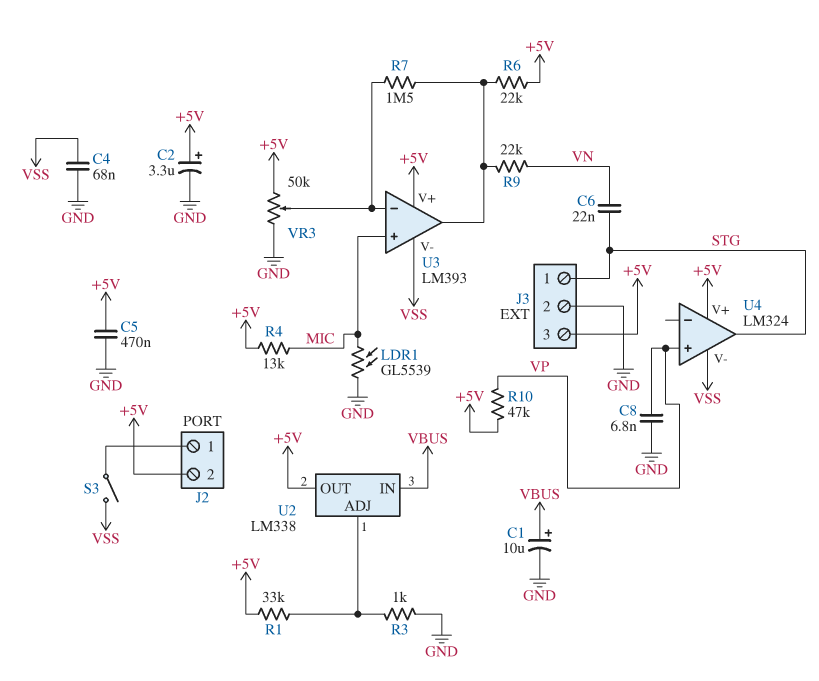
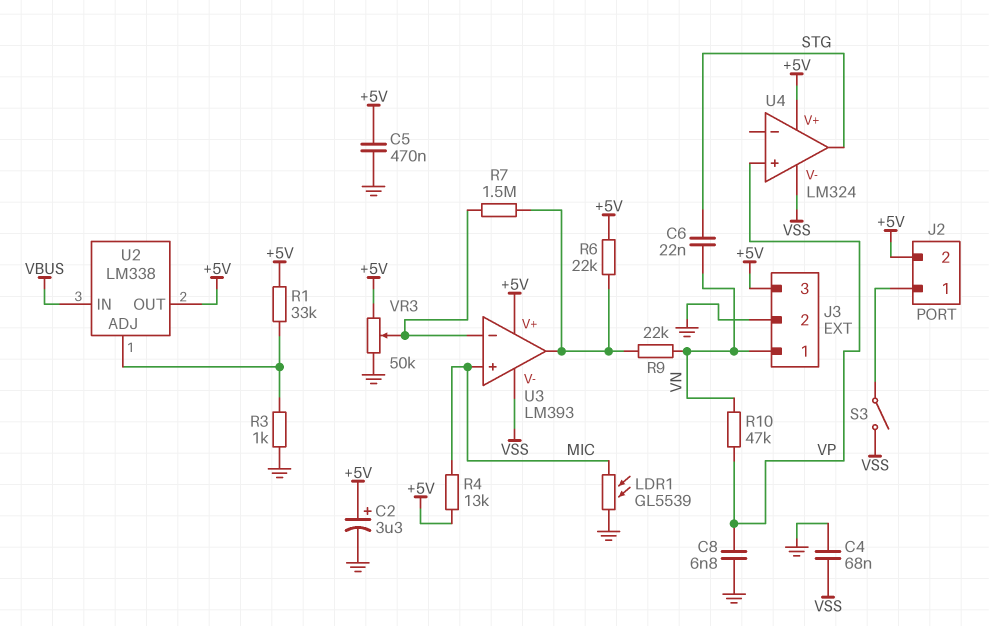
C1: 10uF (plus VBUS, minus GND) -> none
J3 pin 1: STG -> VN
R10: 47k (+5V, VP) -> 47k (VN, VP)

